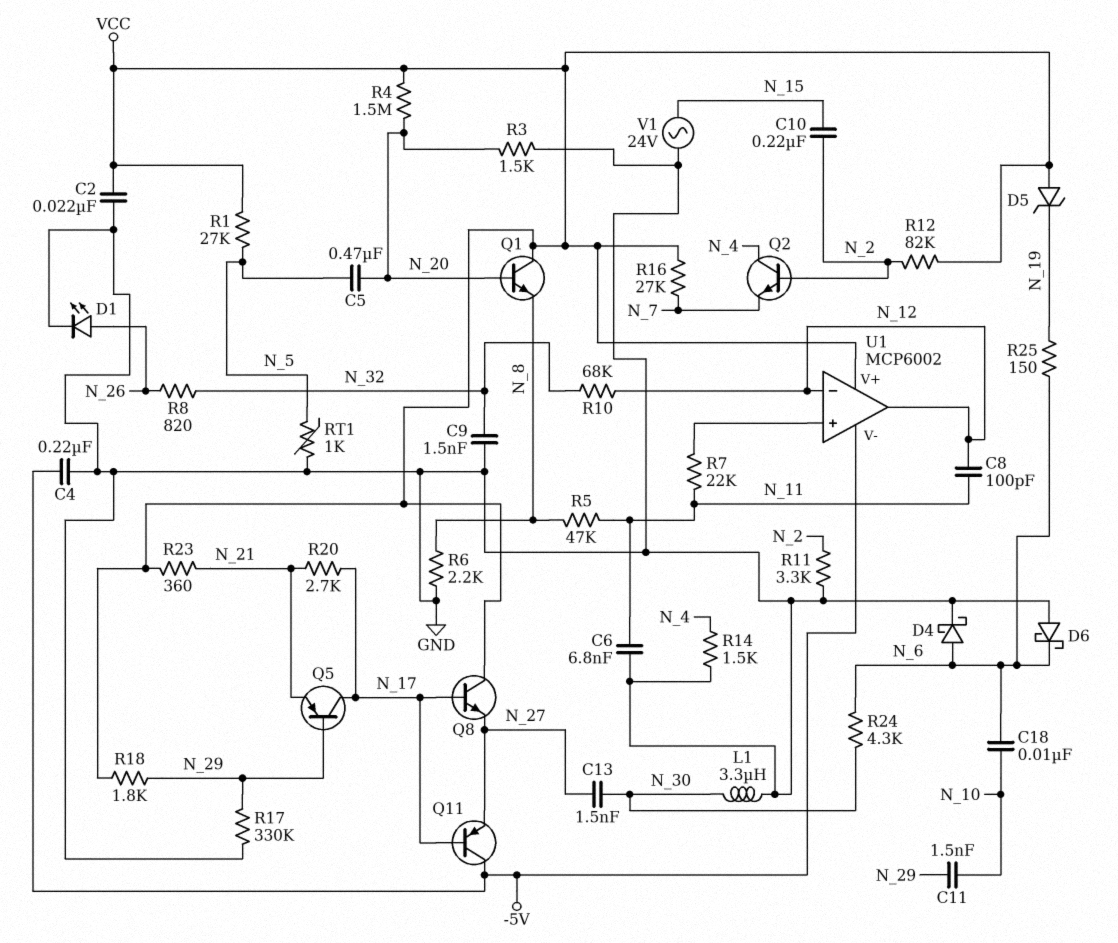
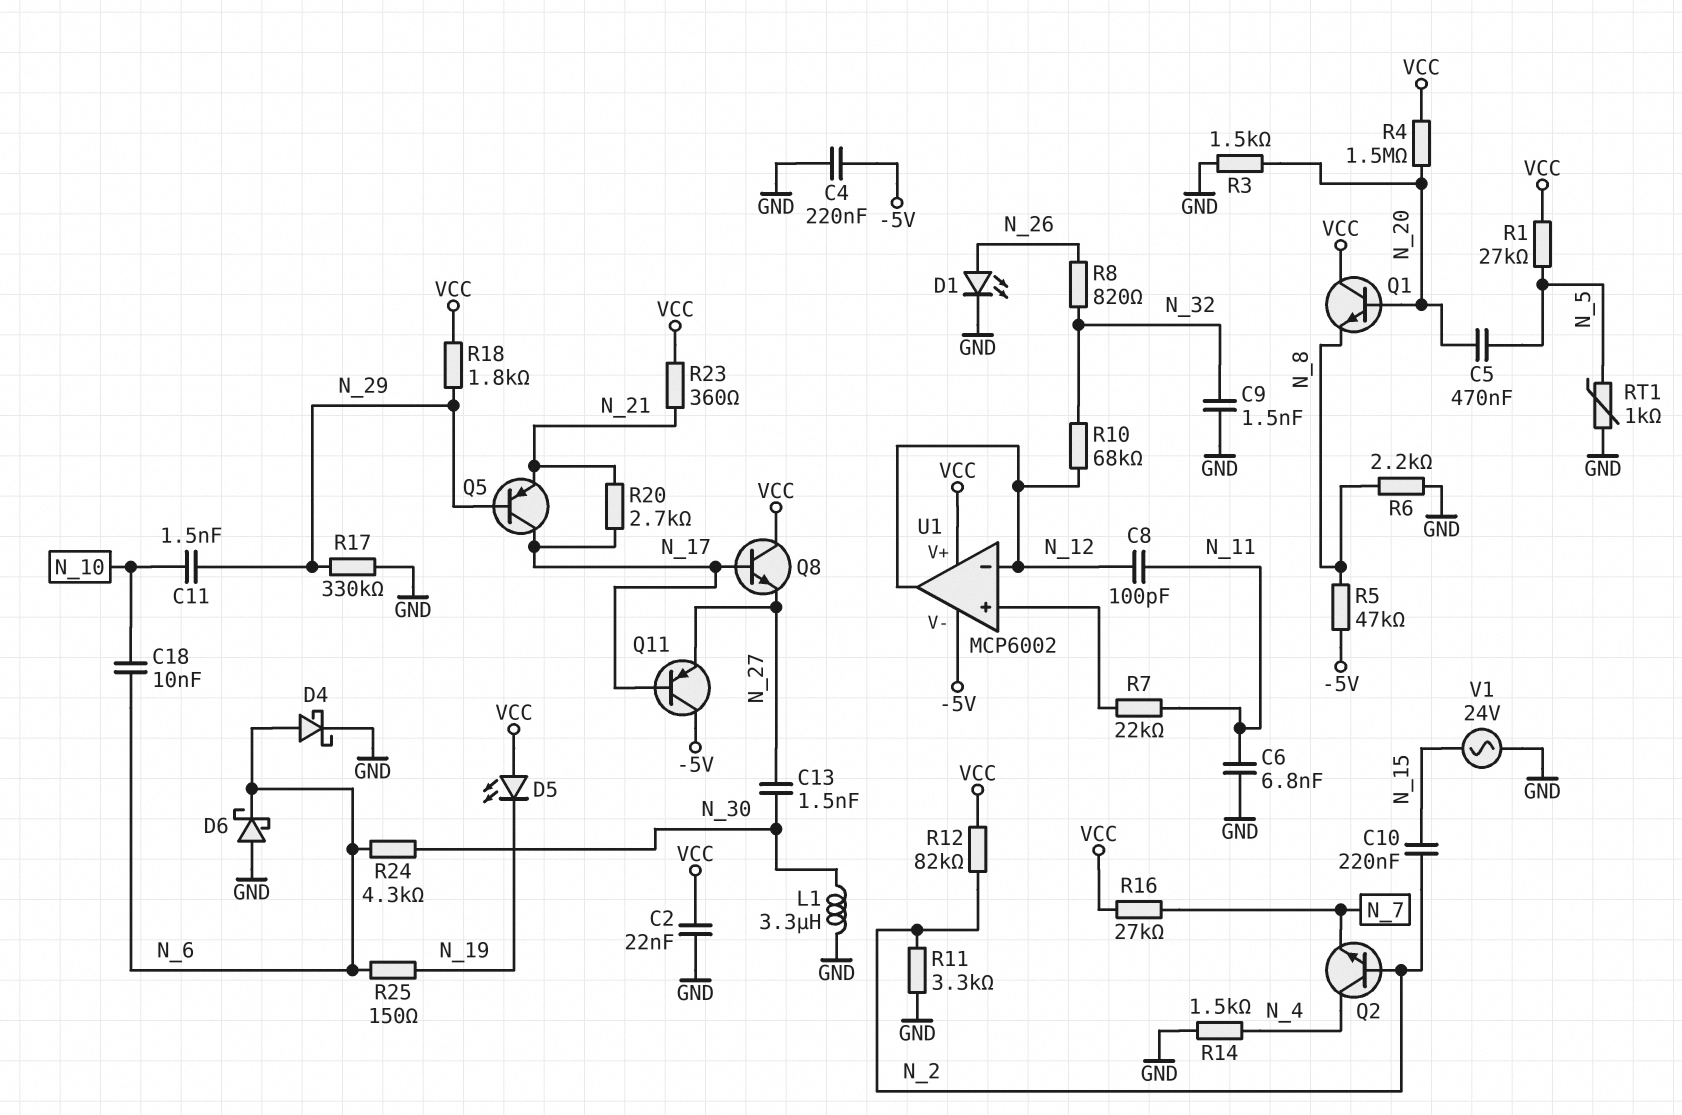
D5: zener (A VCC, K N_19) -> LED (A VCC, K N_19)
R5: 47k (N_8, N_11) -> 47k (-5V, N_8)

